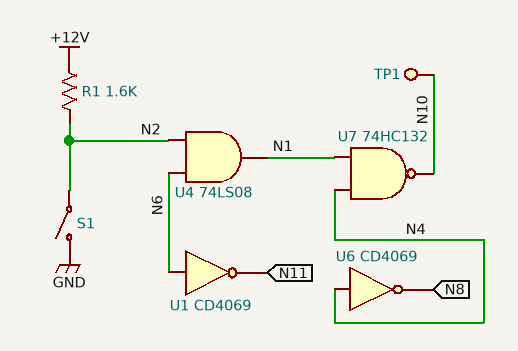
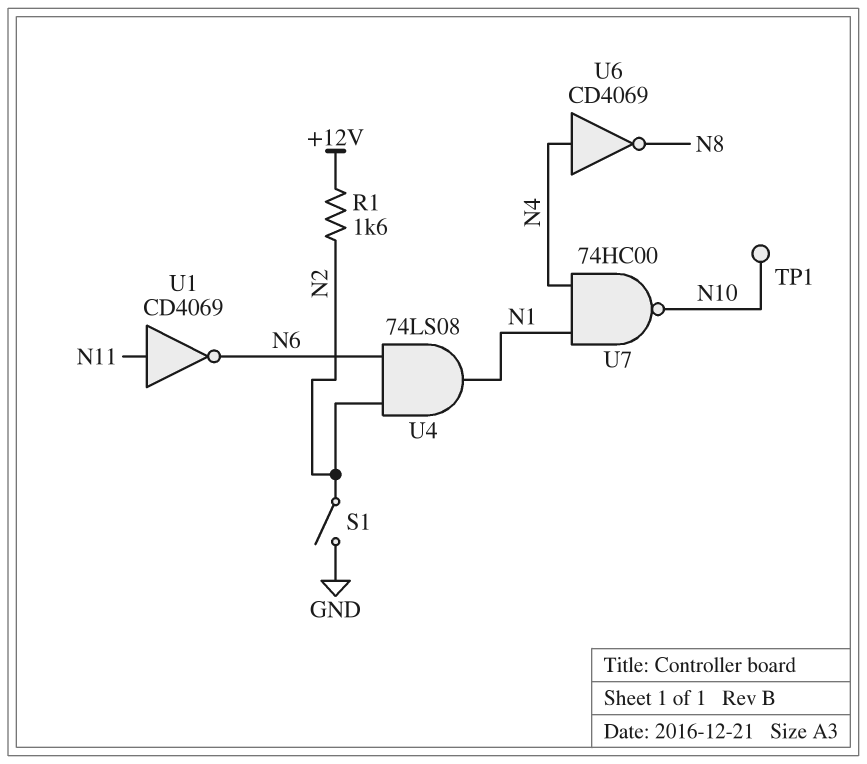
U1: NOT CD4069 (in N6, out N11) -> NOT CD4069 (in N11, out N6)
U7: NAND 74HC132 (in N1, in N4, out N10) -> NAND 74HC00 (in N1, in N4, out N10)

